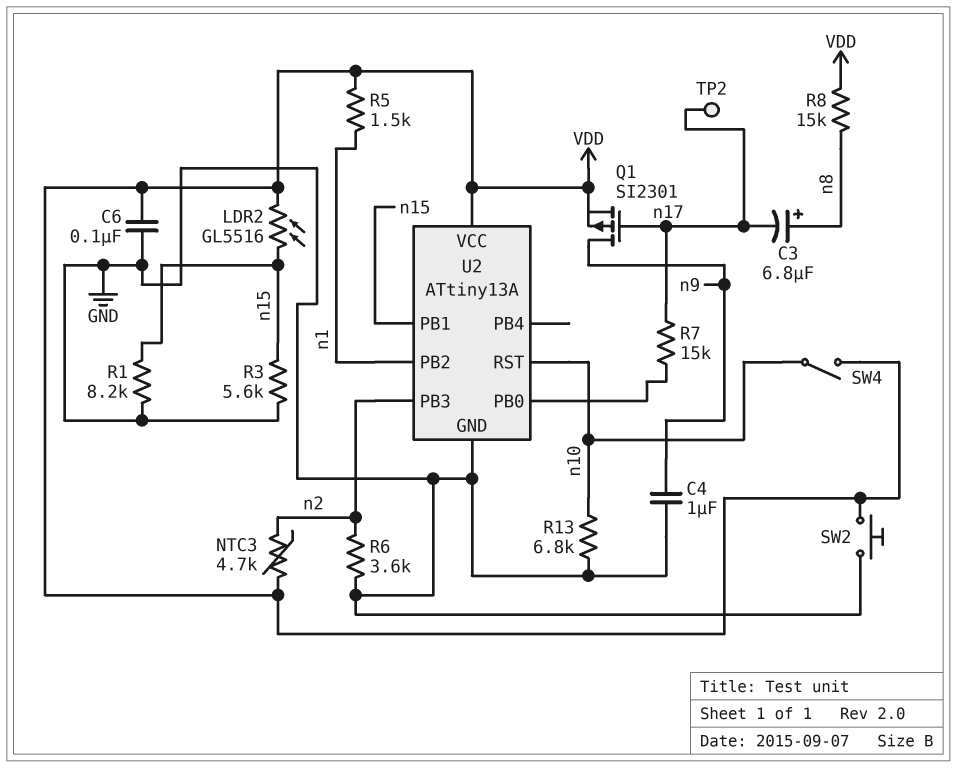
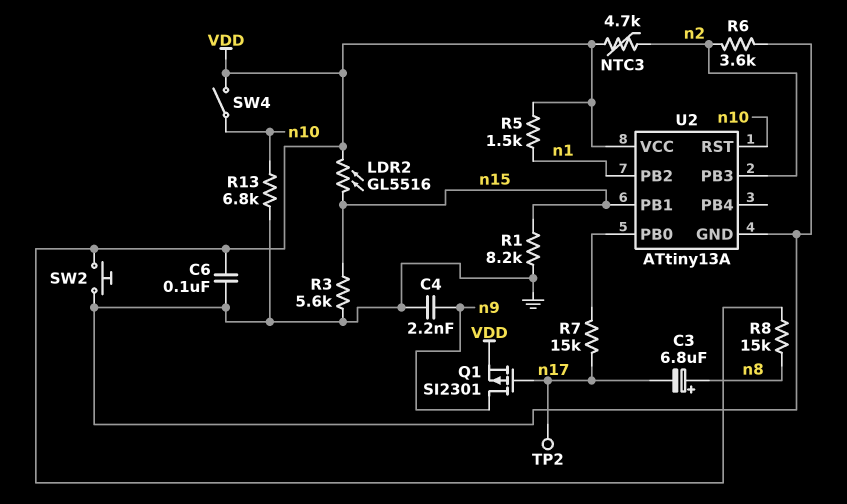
C4: 1uF (GND, n9) -> 2.2nF (GND, n9)

